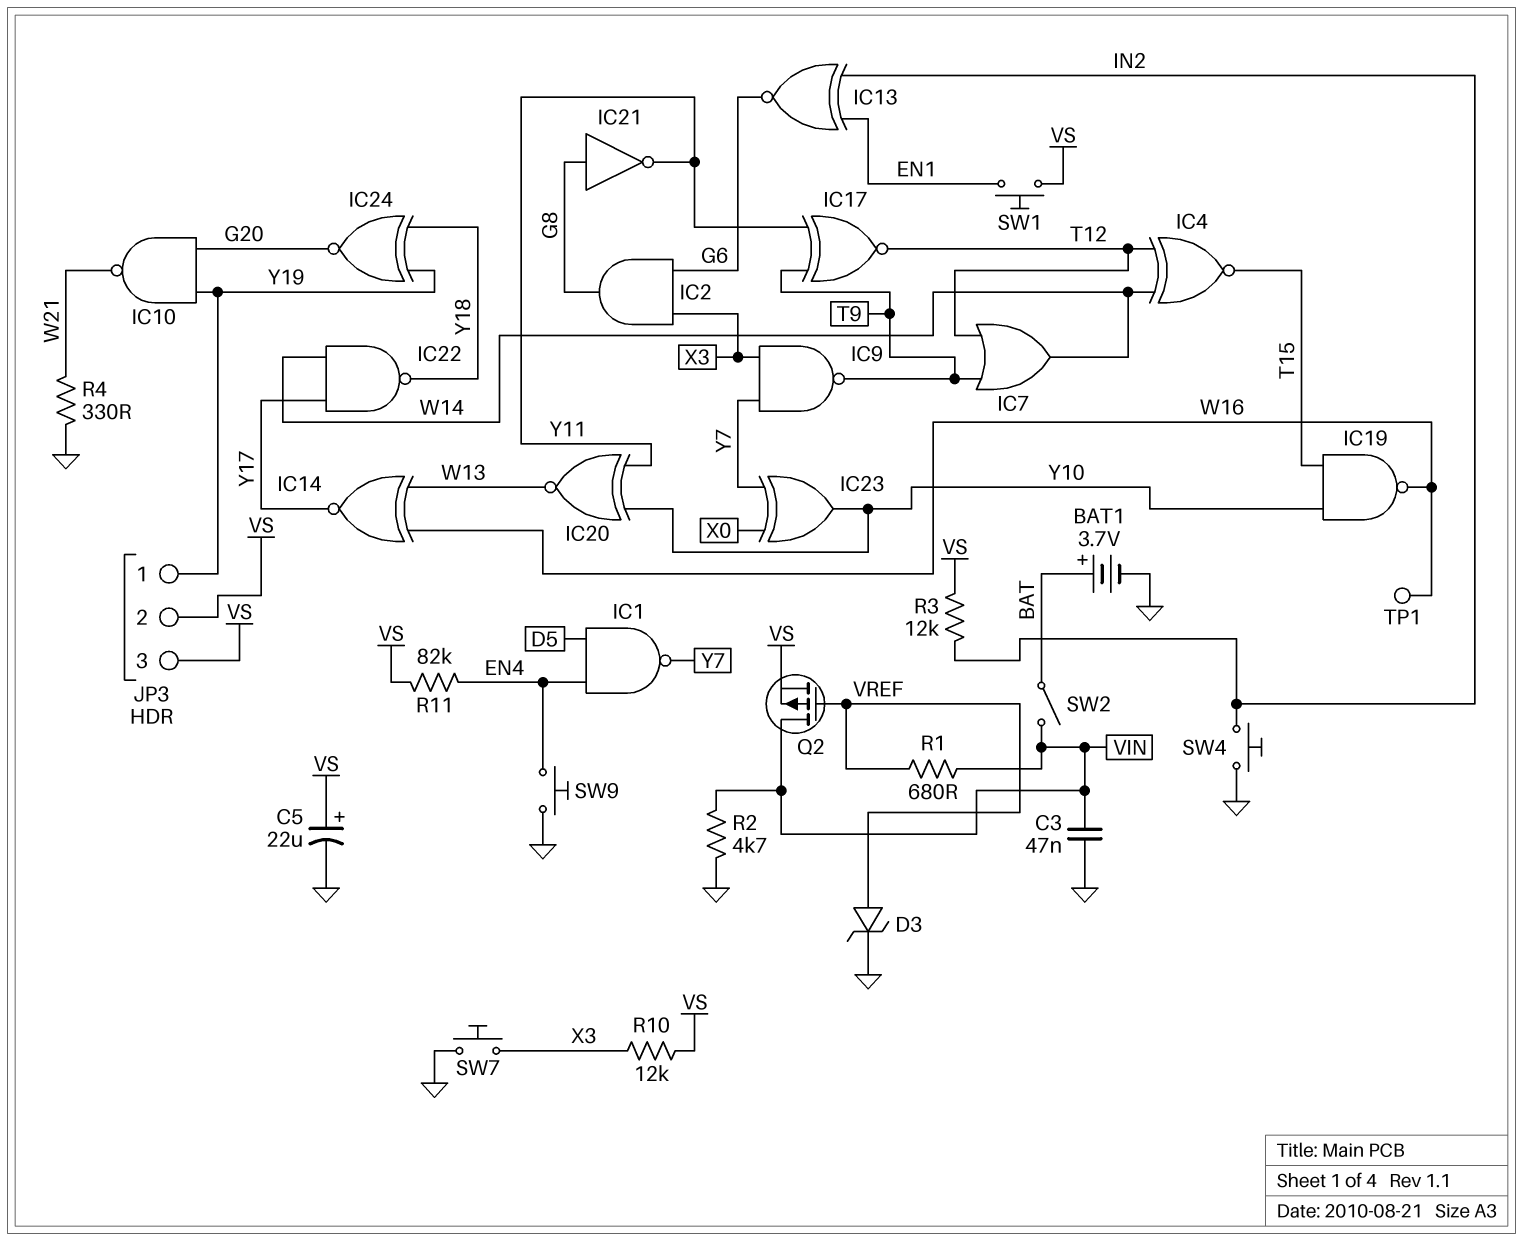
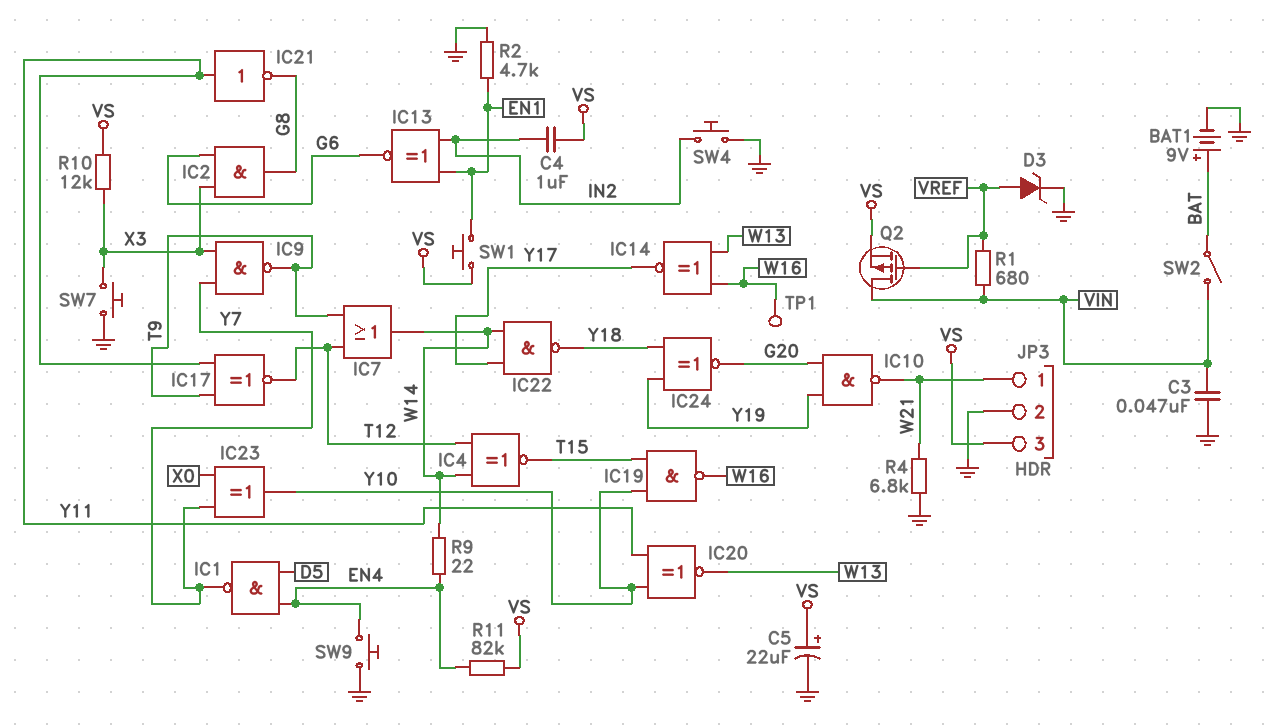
BAT1: 3.7V (plus BAT, minus GND) -> 9V (plus BAT, minus GND)
C4: none -> 1uF (IN2, VS)
IC21: NOT (in G8, out Y11) -> NOT (in Y11, out G8)
JP3 pin 1: Y19 -> W21
JP3 pin 2: VS -> GND
R2: 4.7k (GND, VIN) -> 4.7k (EN1, GND)
R3: 12k (IN2, VS) -> none
R4: 330 (GND, W21) -> 6.8k (GND, W21)
R9: none -> 22 (EN4, W14)

